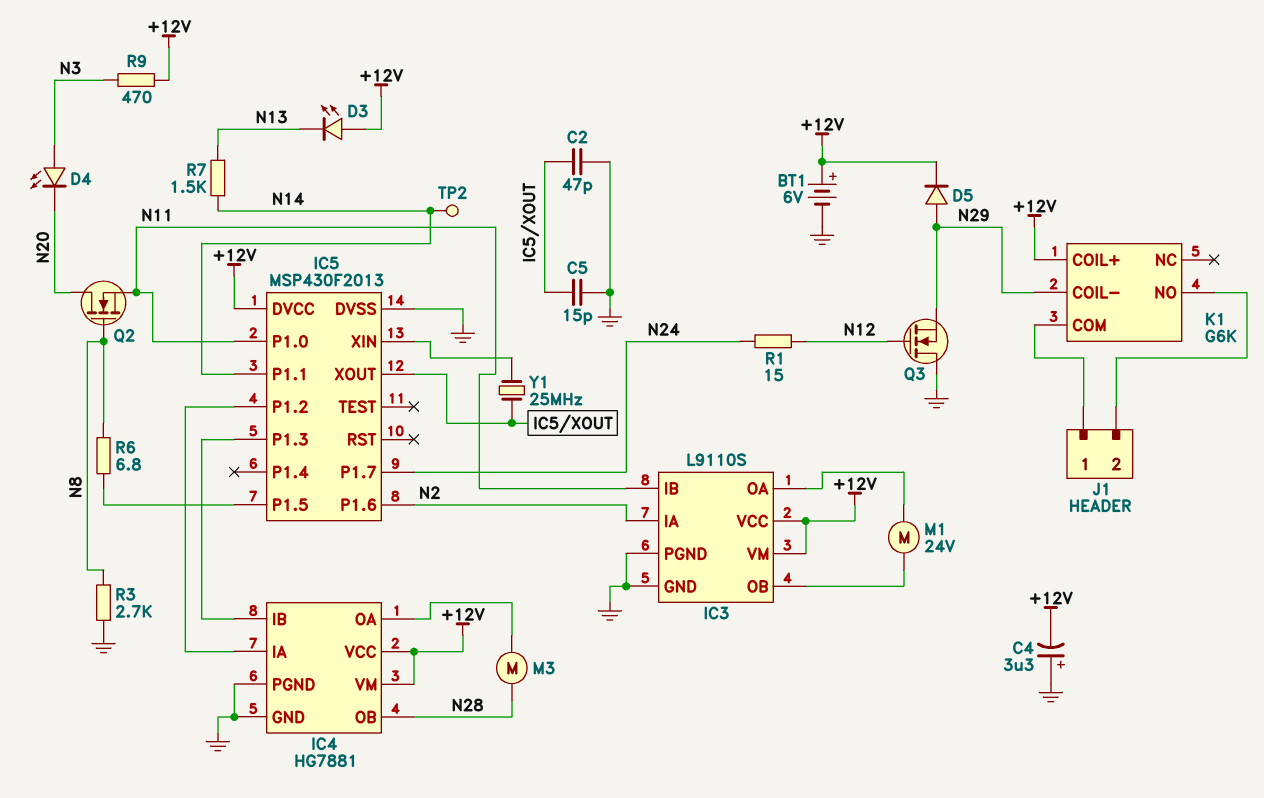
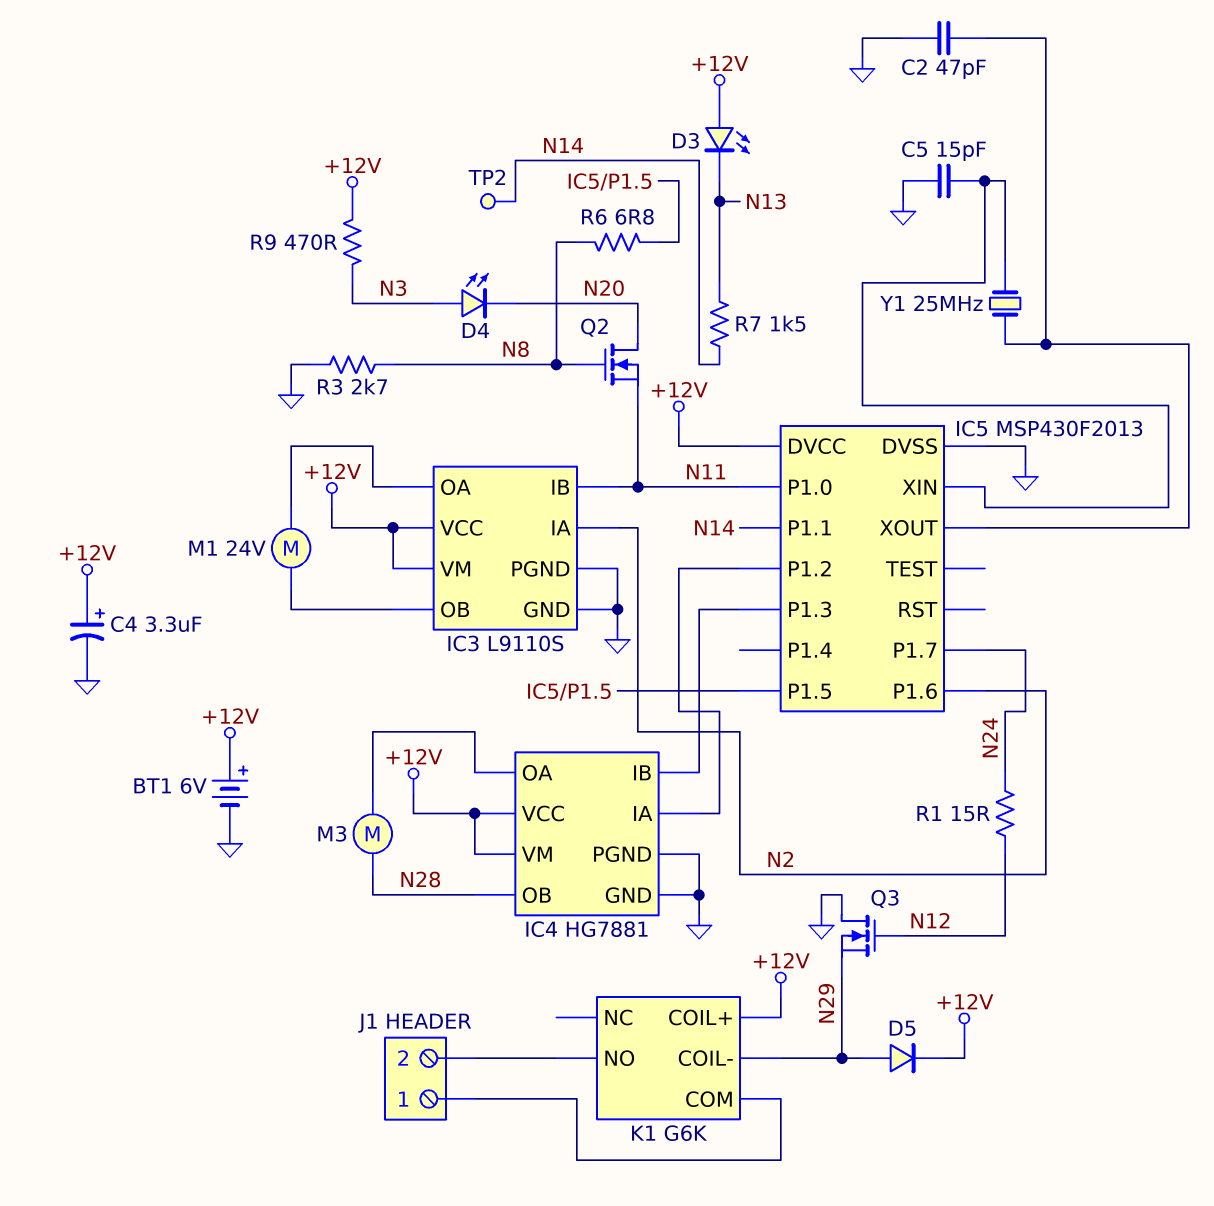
C4: 3.3uF (plus GND, minus +12V) -> 3.3uF (plus +12V, minus GND)
C5: 15pF (GND, IC5/XOUT) -> 15pF (GND, IC5/XIN)

